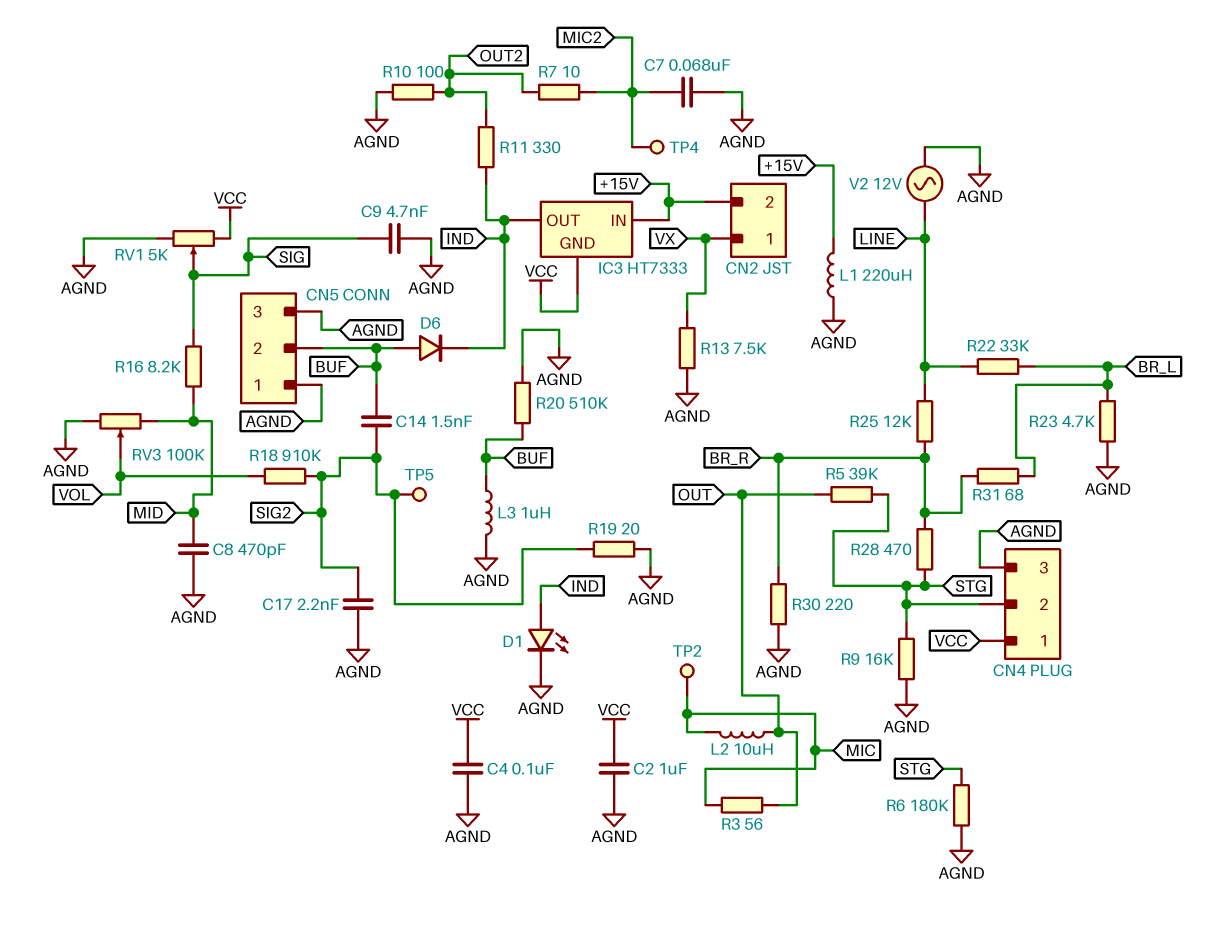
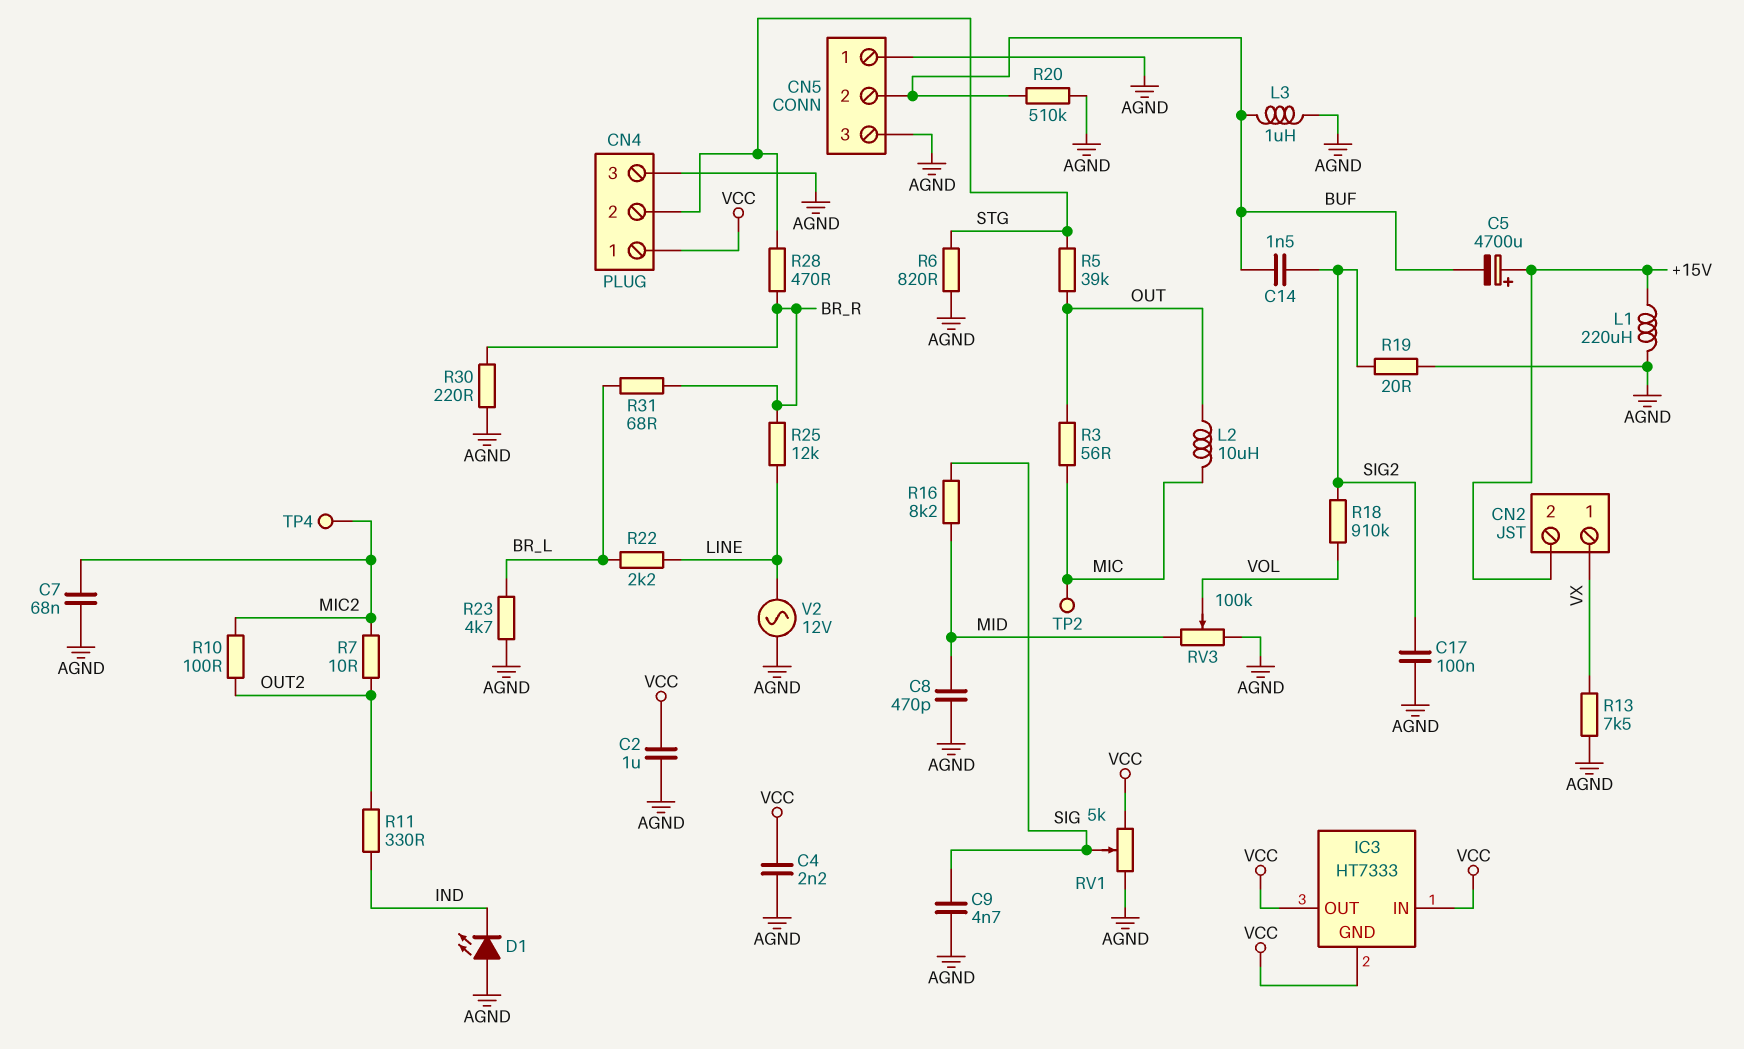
C4: 100nF (AGND, VCC) -> 2.2nF (AGND, VCC)
C5: none -> 4700uF (plus +15V, minus BUF)
C17: 2.2nF (AGND, SIG2) -> 100nF (AGND, SIG2)
D1: LED (A IND, K AGND) -> LED (A AGND, K IND)
D6: diode (A BUF, K IND) -> none
IC3 pin IN: +15V -> VCC
IC3 pin OUT: IND -> VCC
R6: 180k (AGND, STG) -> 820 (AGND, STG)
R9: 16k (AGND, STG) -> none
R10: 100 (AGND, OUT2) -> 100 (MIC2, OUT2)
R22: 33k (BR_L, LINE) -> 2.2k (BR_L, LINE)
TP5: test point (SIG2) -> none

